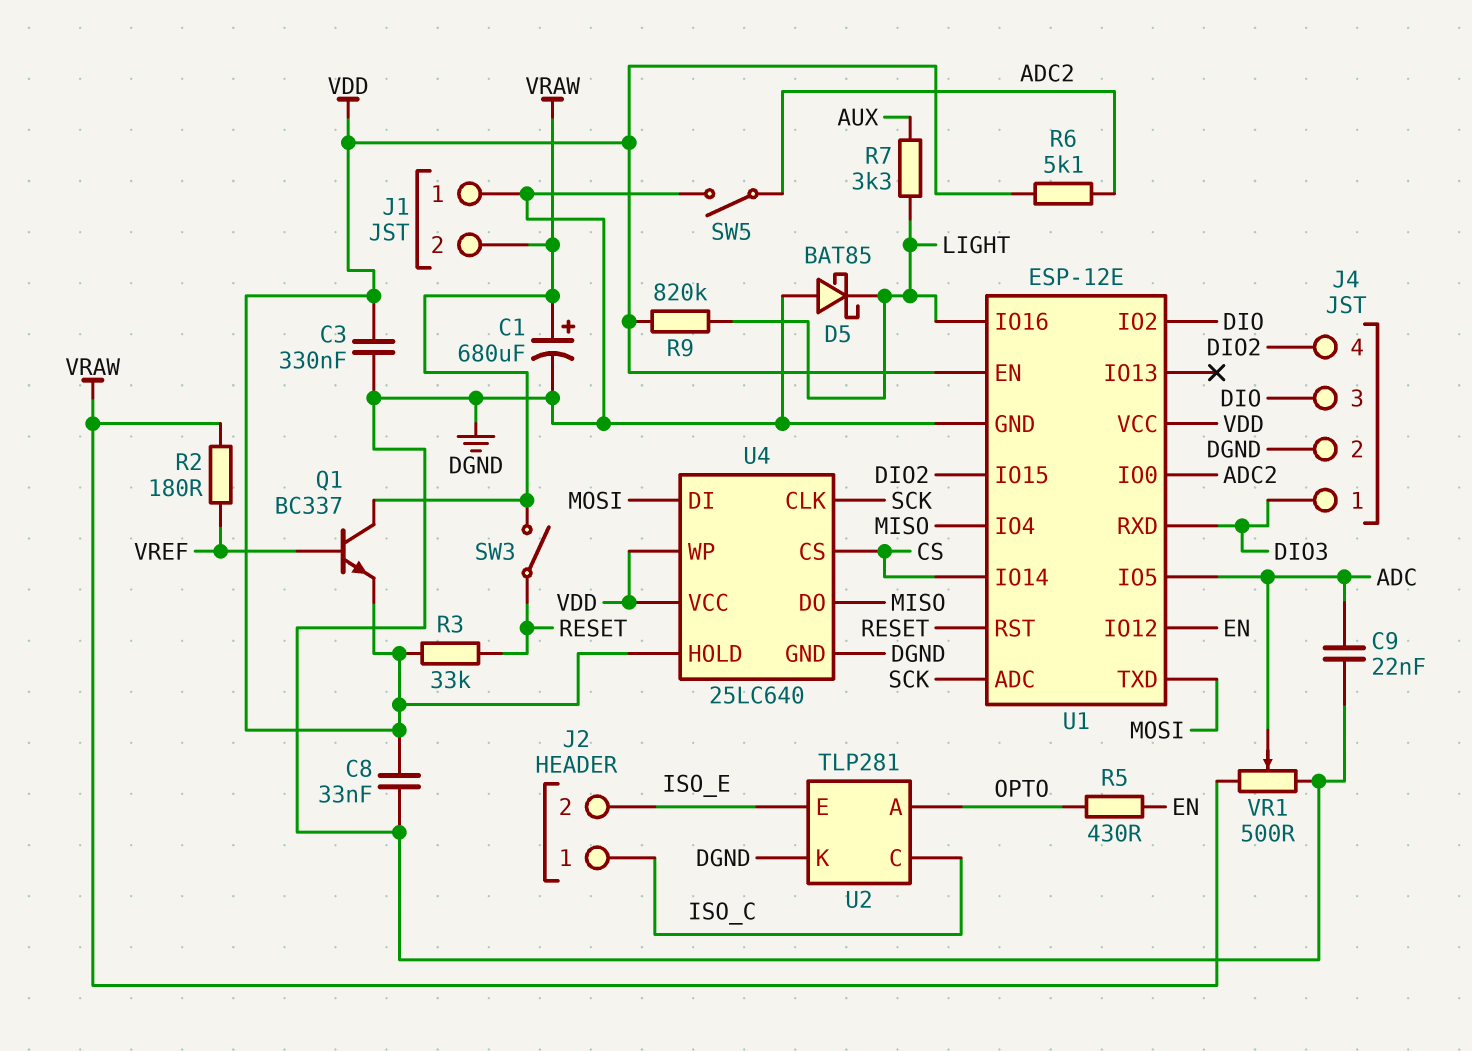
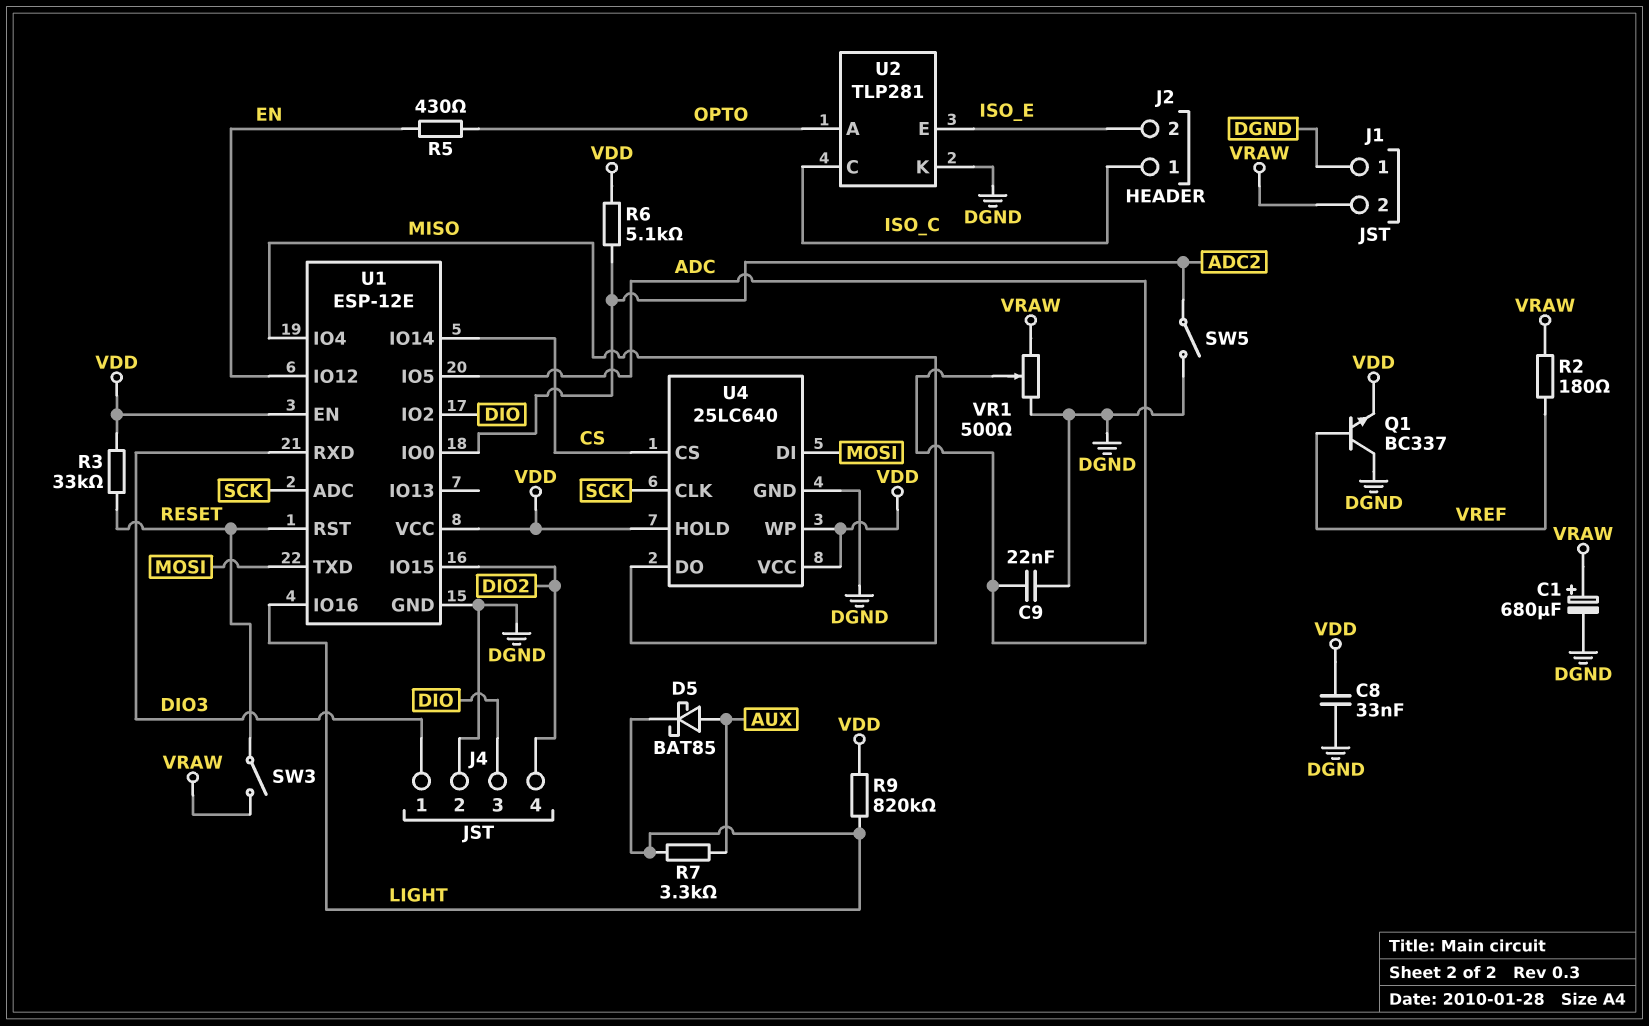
C3: 330nF (DGND, VDD) -> none
D5: schottky BAT85 (A DGND, K LIGHT) -> schottky BAT85 (A AUX, K LIGHT)
Q1: NPN BC337 (B VREF, C VRAW, E VDD) -> NPN BC337 (B VREF, C DGND, E VDD)

